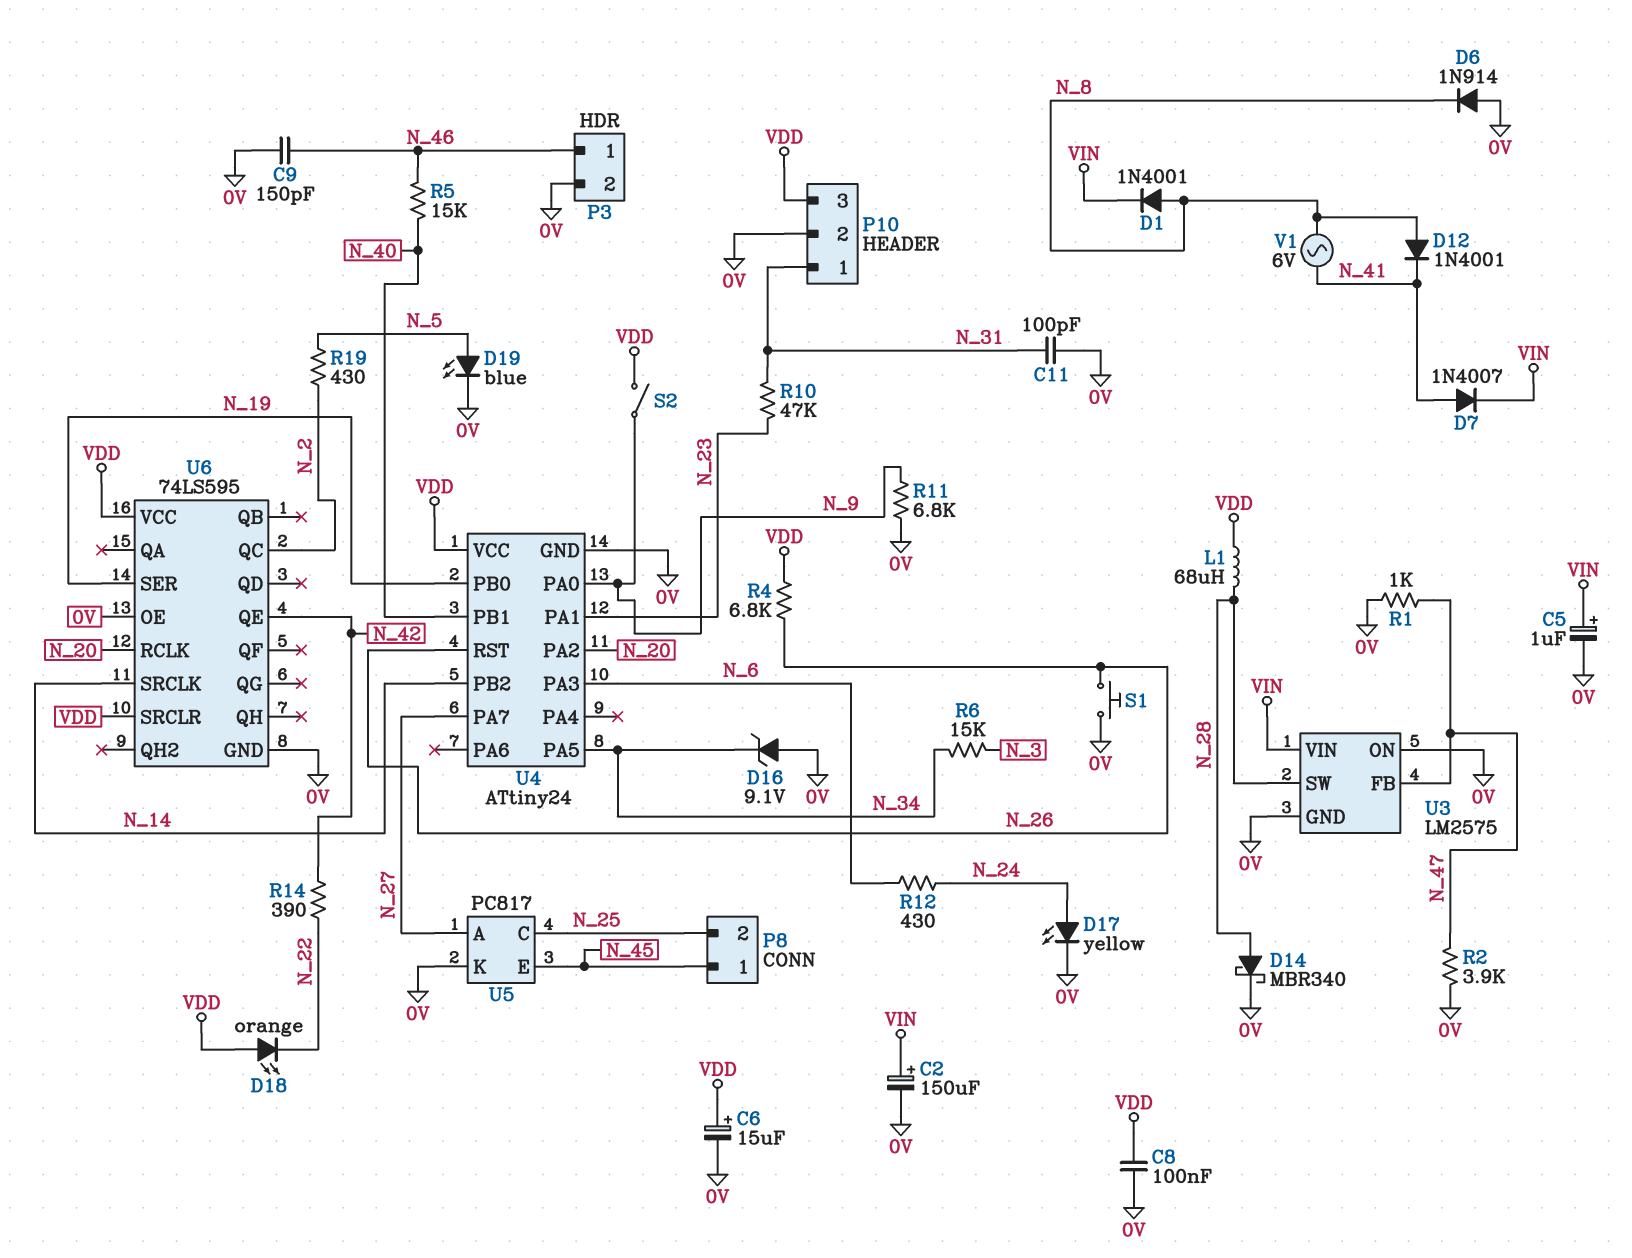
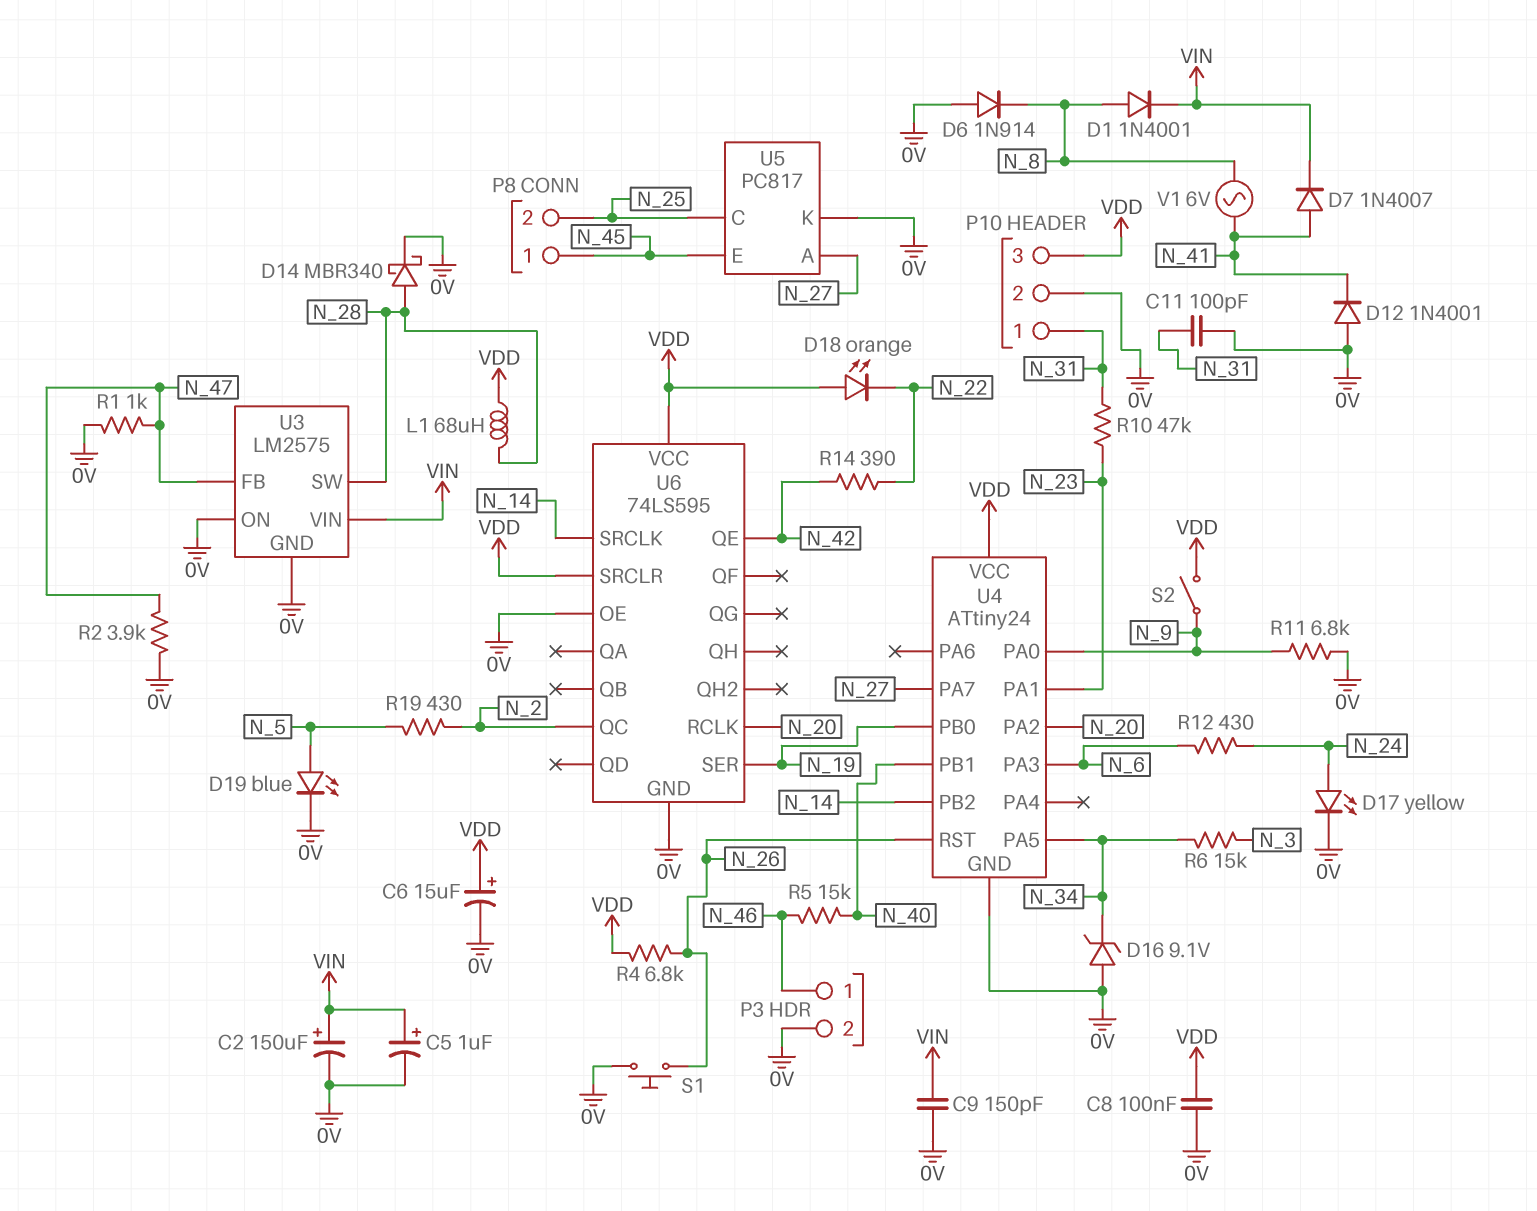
C9: 150pF (0V, N_46) -> 150pF (0V, VIN)
D12: diode 1N4001 (A N_8, K N_41) -> diode 1N4001 (A 0V, K N_41)

